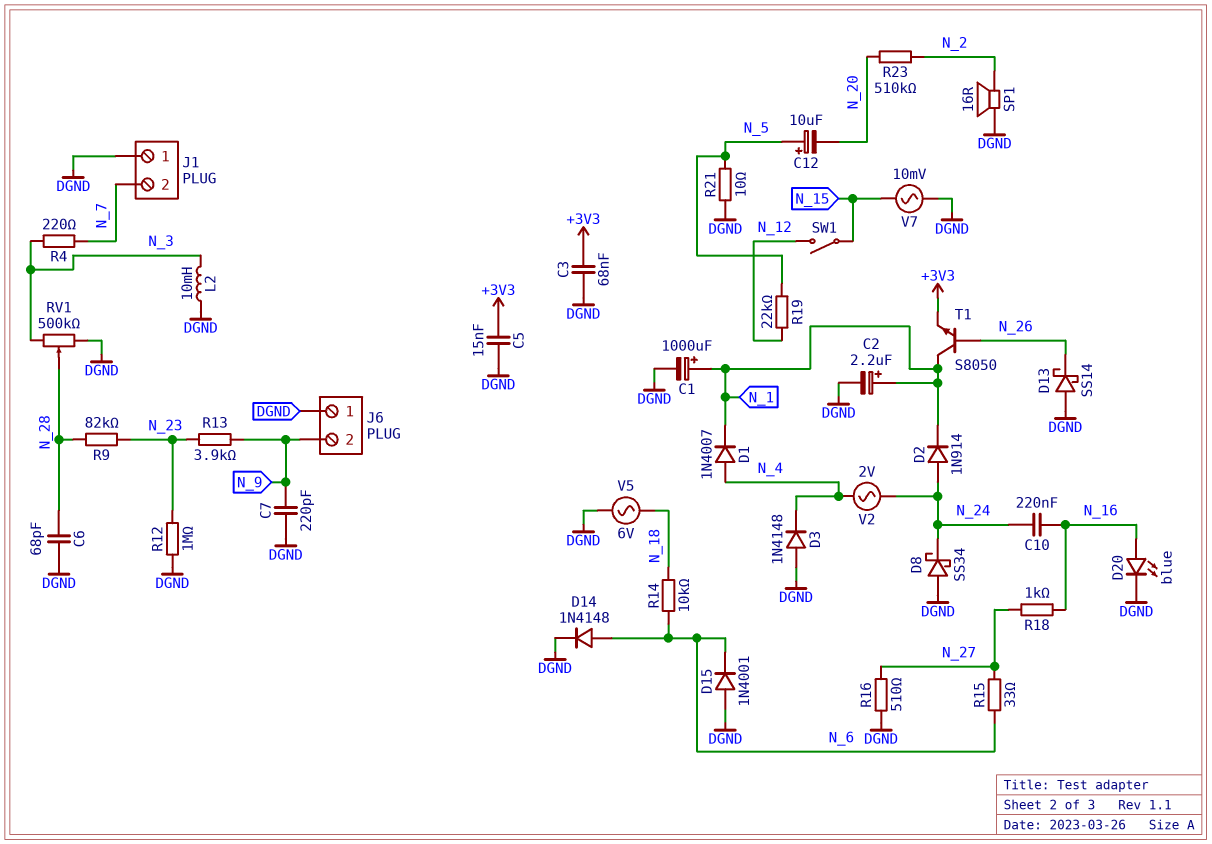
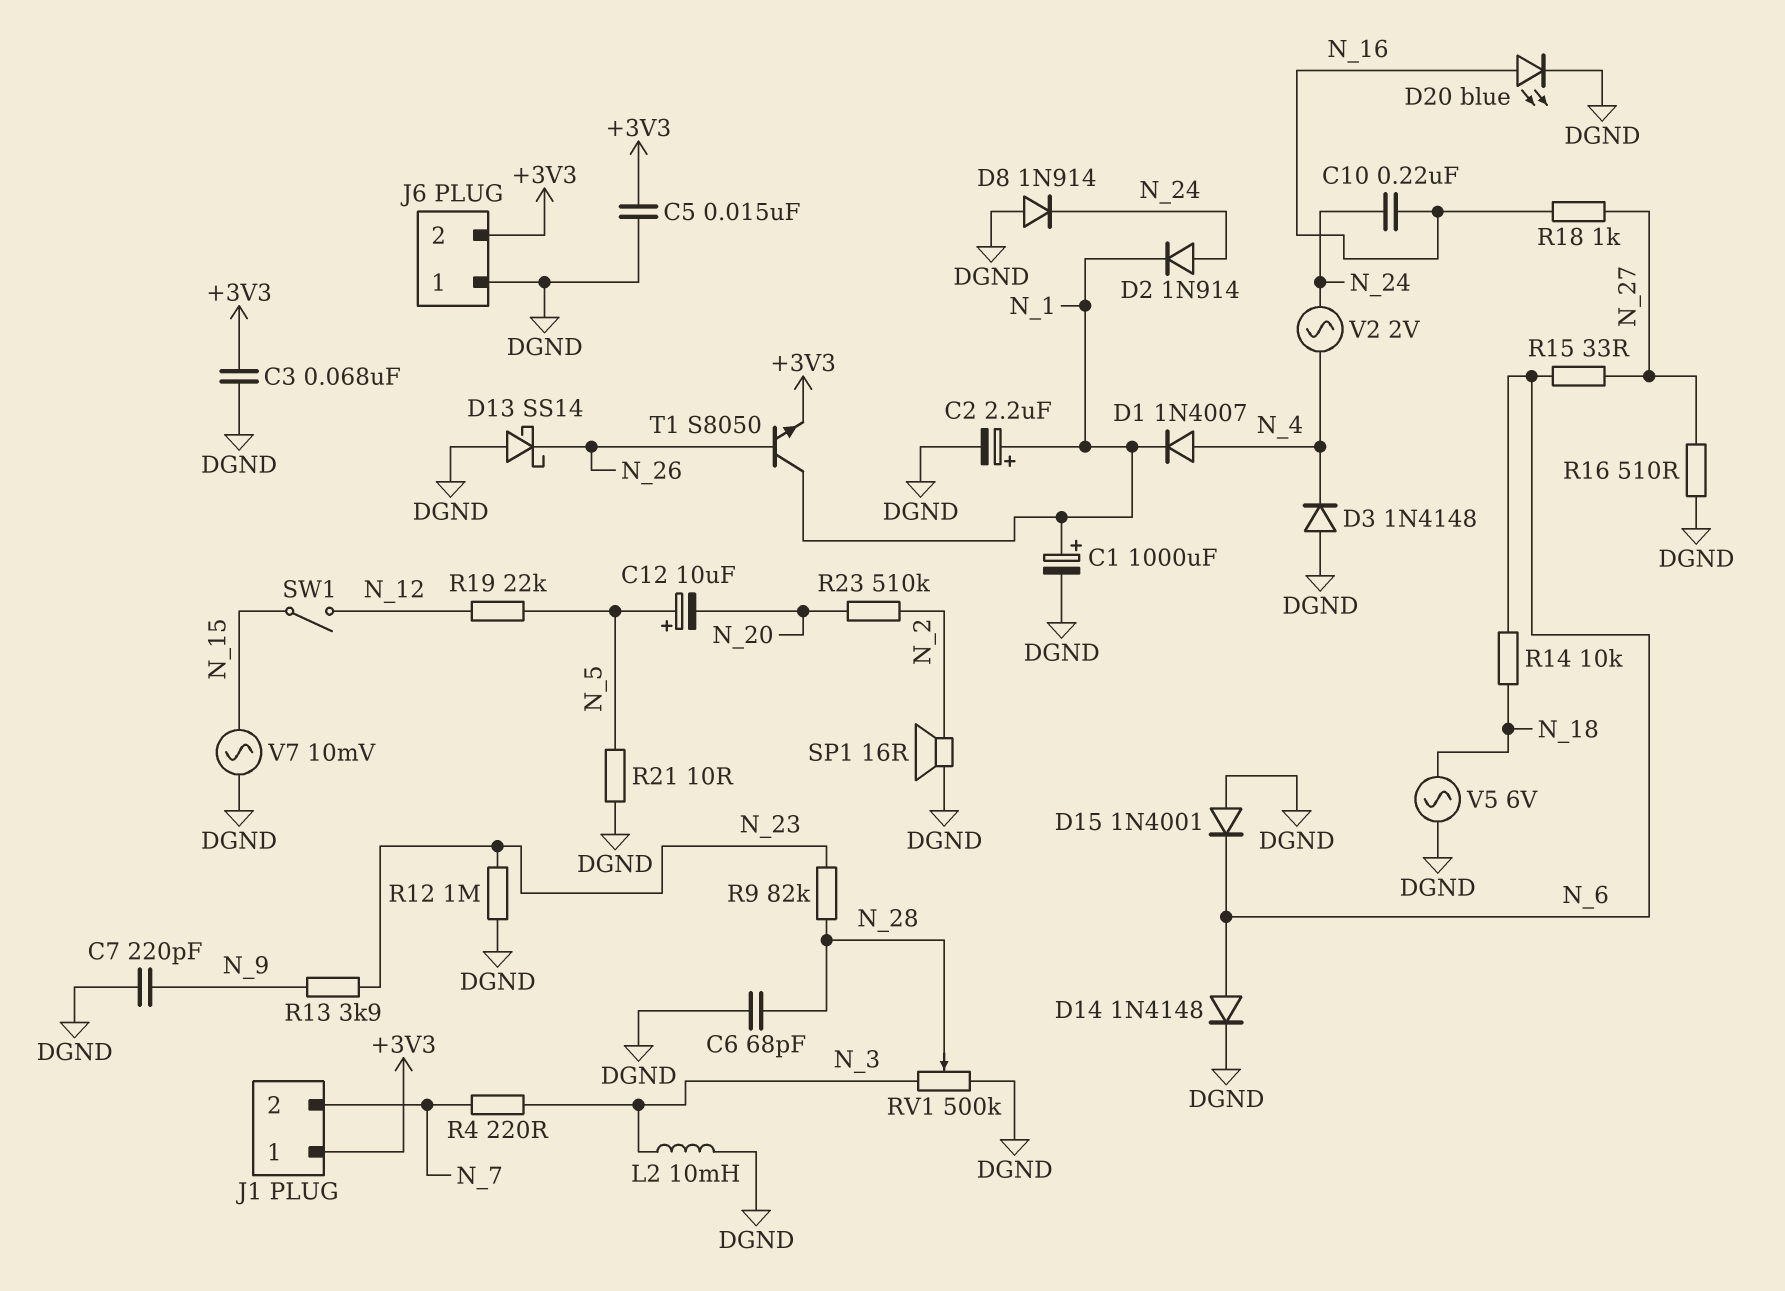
D8: schottky SS34 (A DGND, K N_24) -> diode 1N914 (A DGND, K N_24)
J1 pin 1: DGND -> +3V3
J6 pin 2: N_9 -> +3V3

